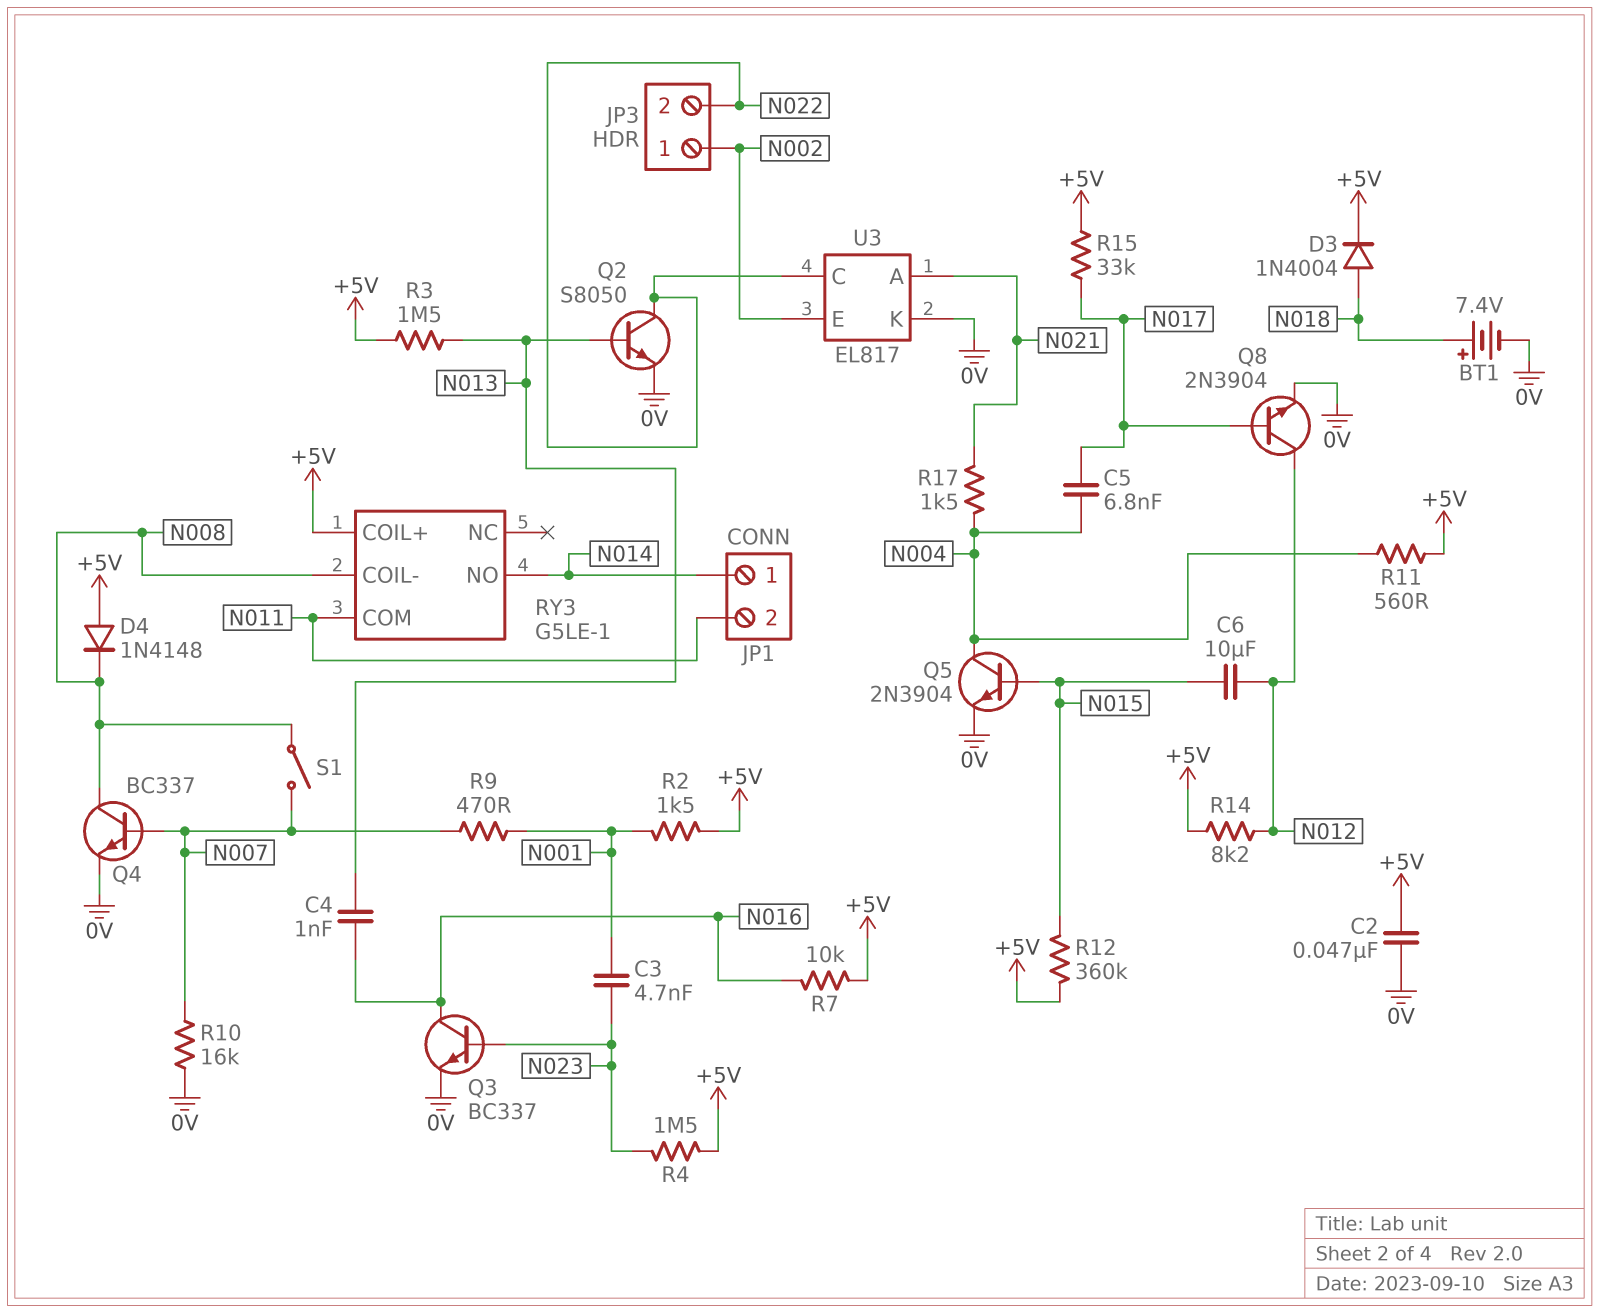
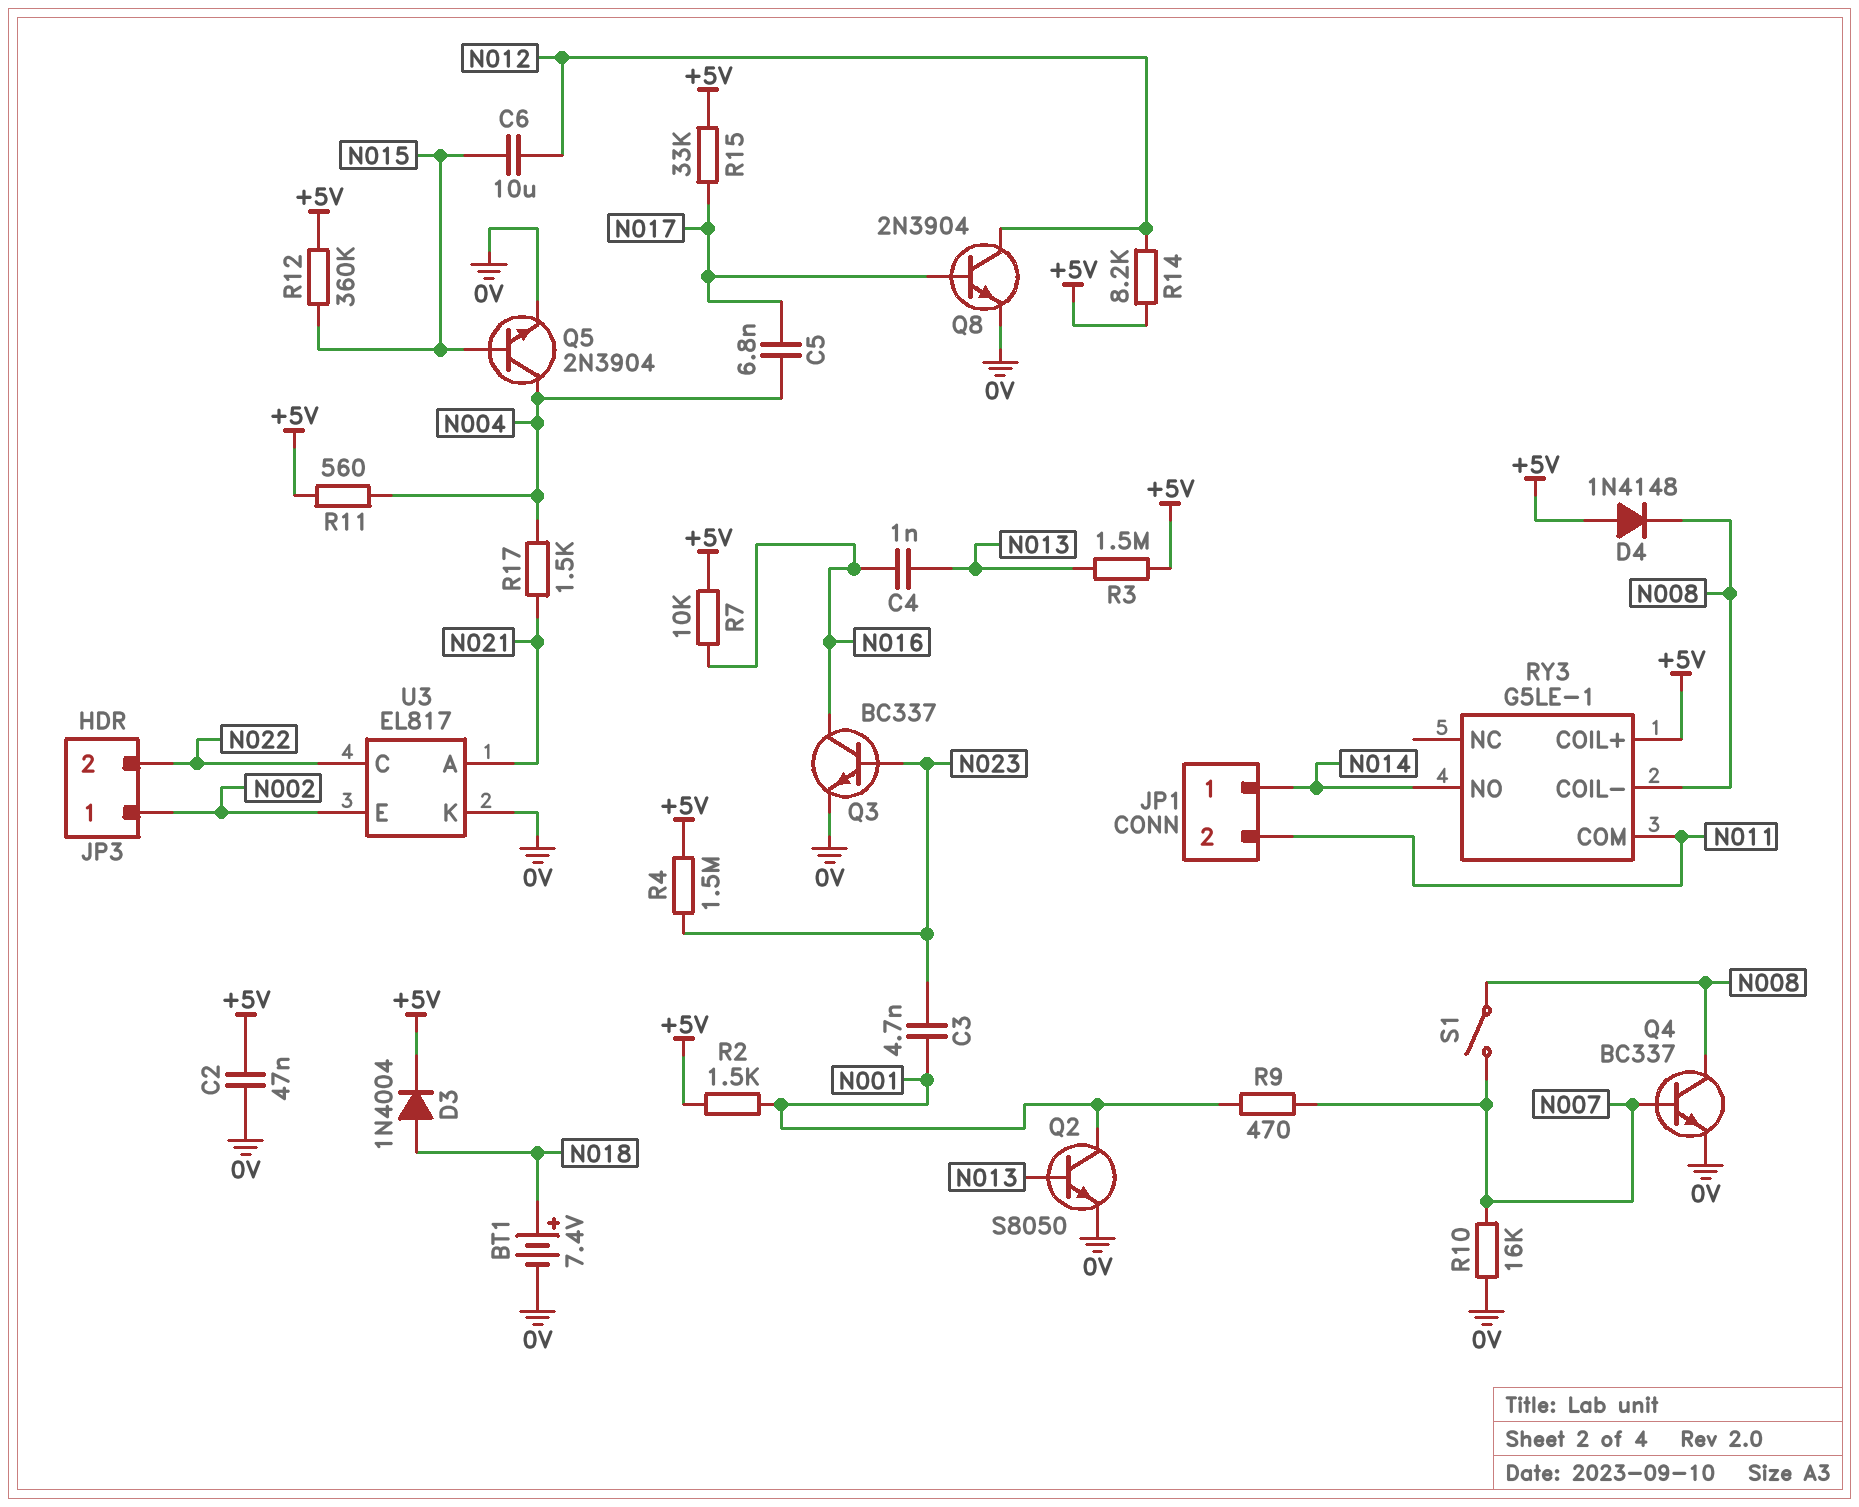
Q2: NPN S8050 (B N013, C N022, E 0V) -> NPN S8050 (B N013, C N001, E 0V)

